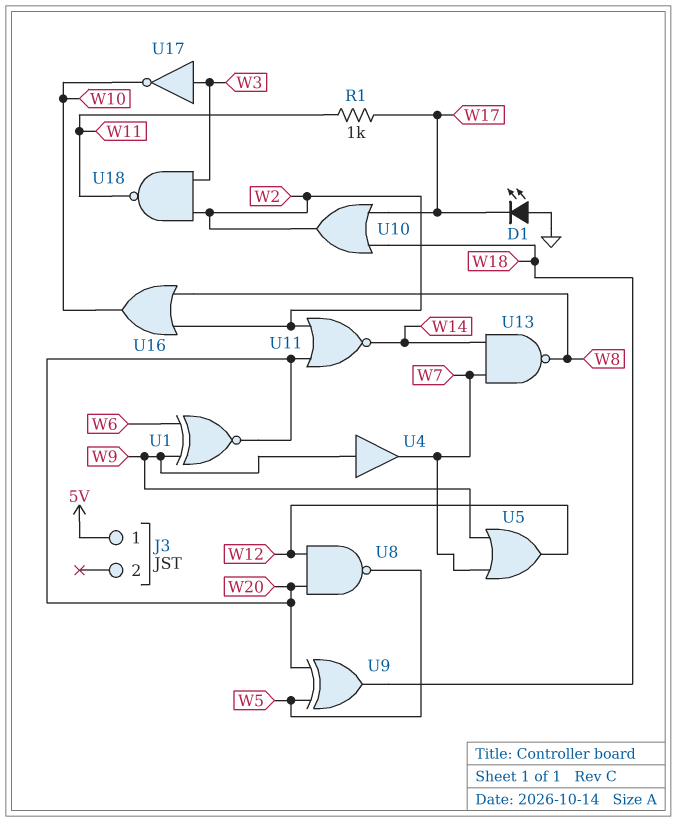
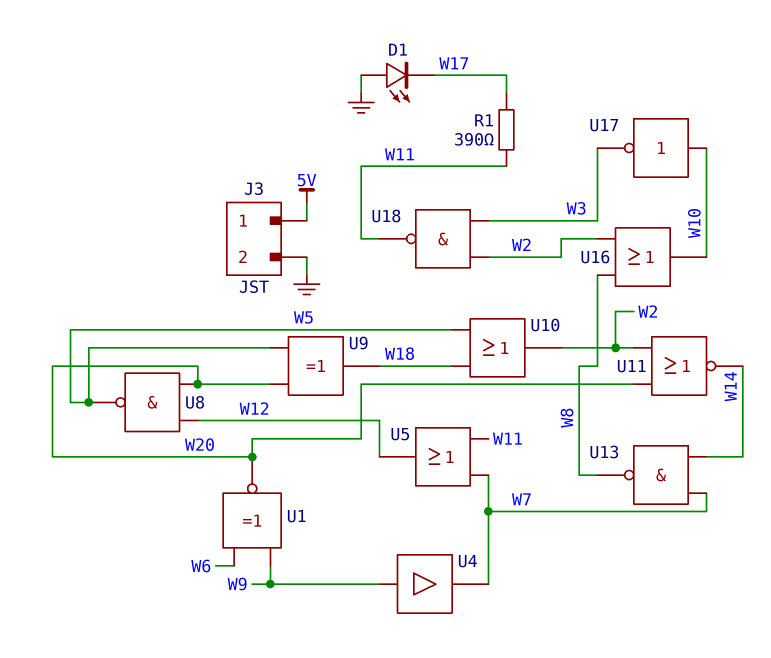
J3 pin 2: none -> GND
R1: 1k (W11, W17) -> 390 (W11, W17)
U5: OR (in W7, in W9, out W12) -> OR (in W7, in W11, out W12)
U10: OR (in W17, in W18, out W2) -> OR (in W5, in W18, out W2)
U17: NOT (in W3, out W10) -> NOT (in W10, out W3)

